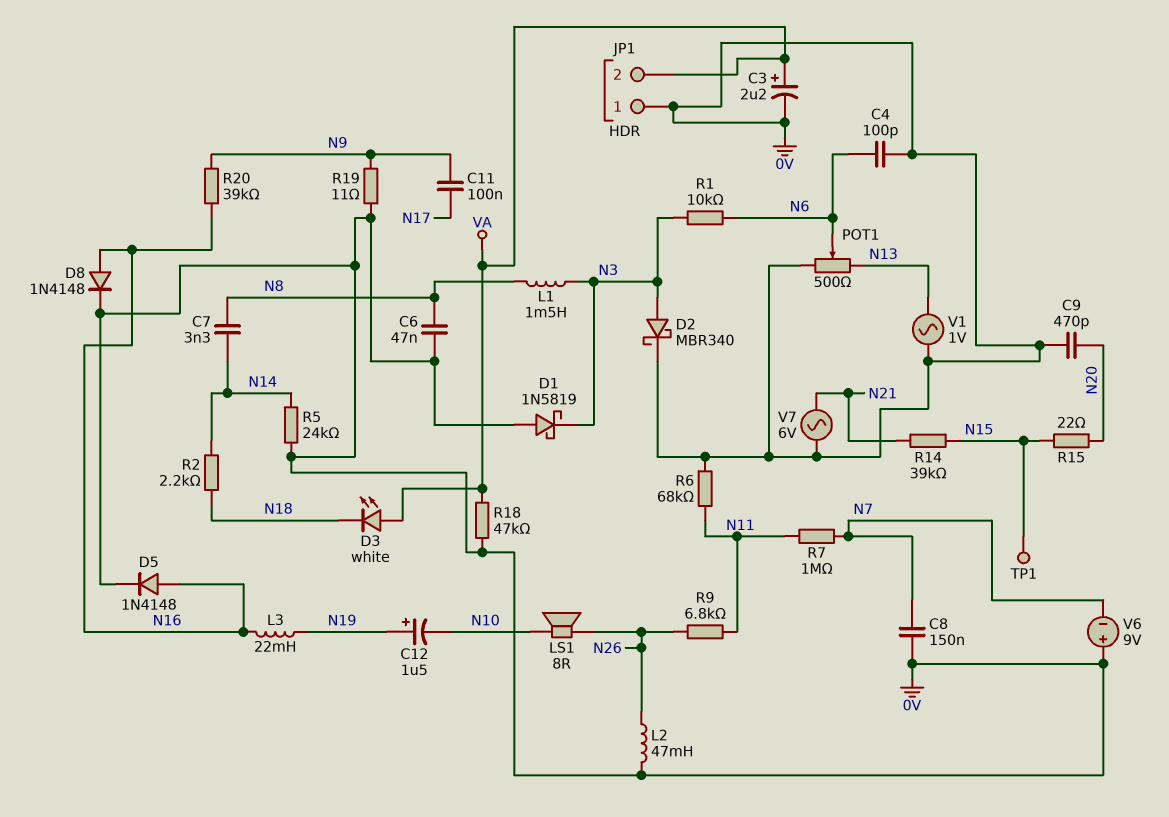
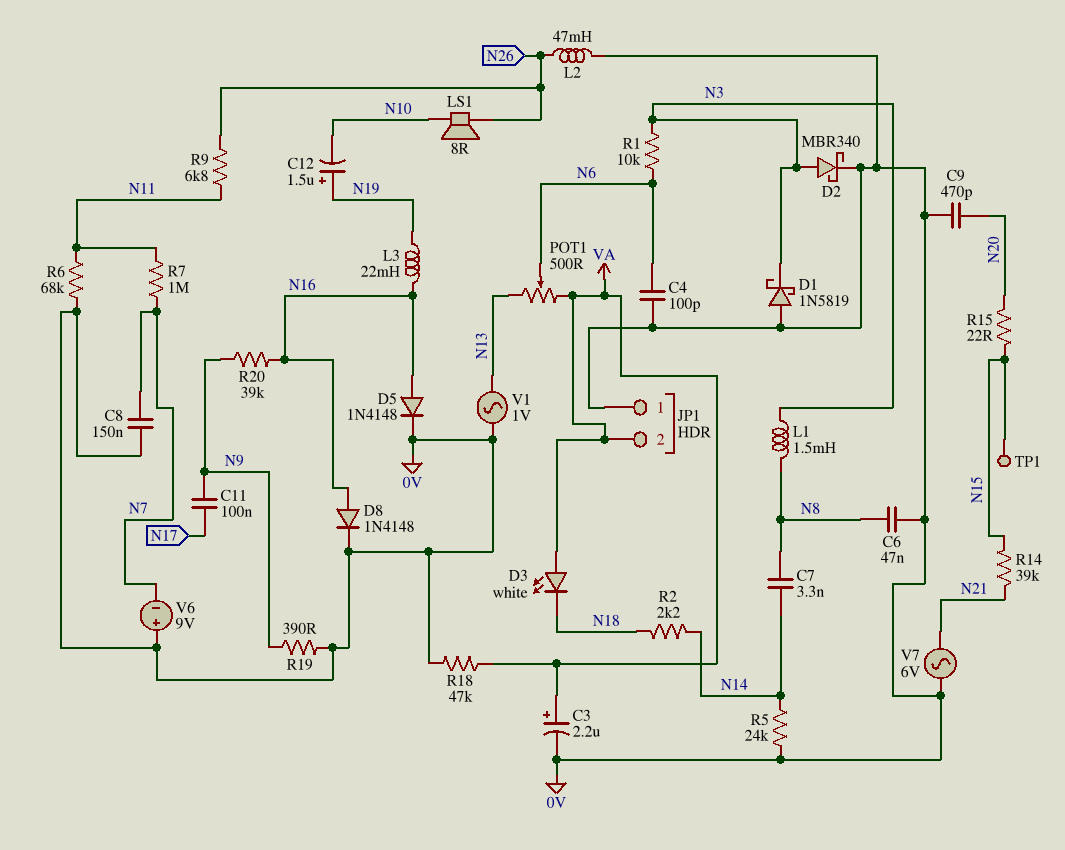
POT1: 500 (0V, N13, wiper N6) -> 500 (N13, VA, wiper N6)
R19: 11 (0V, N9) -> 390 (0V, N9)

